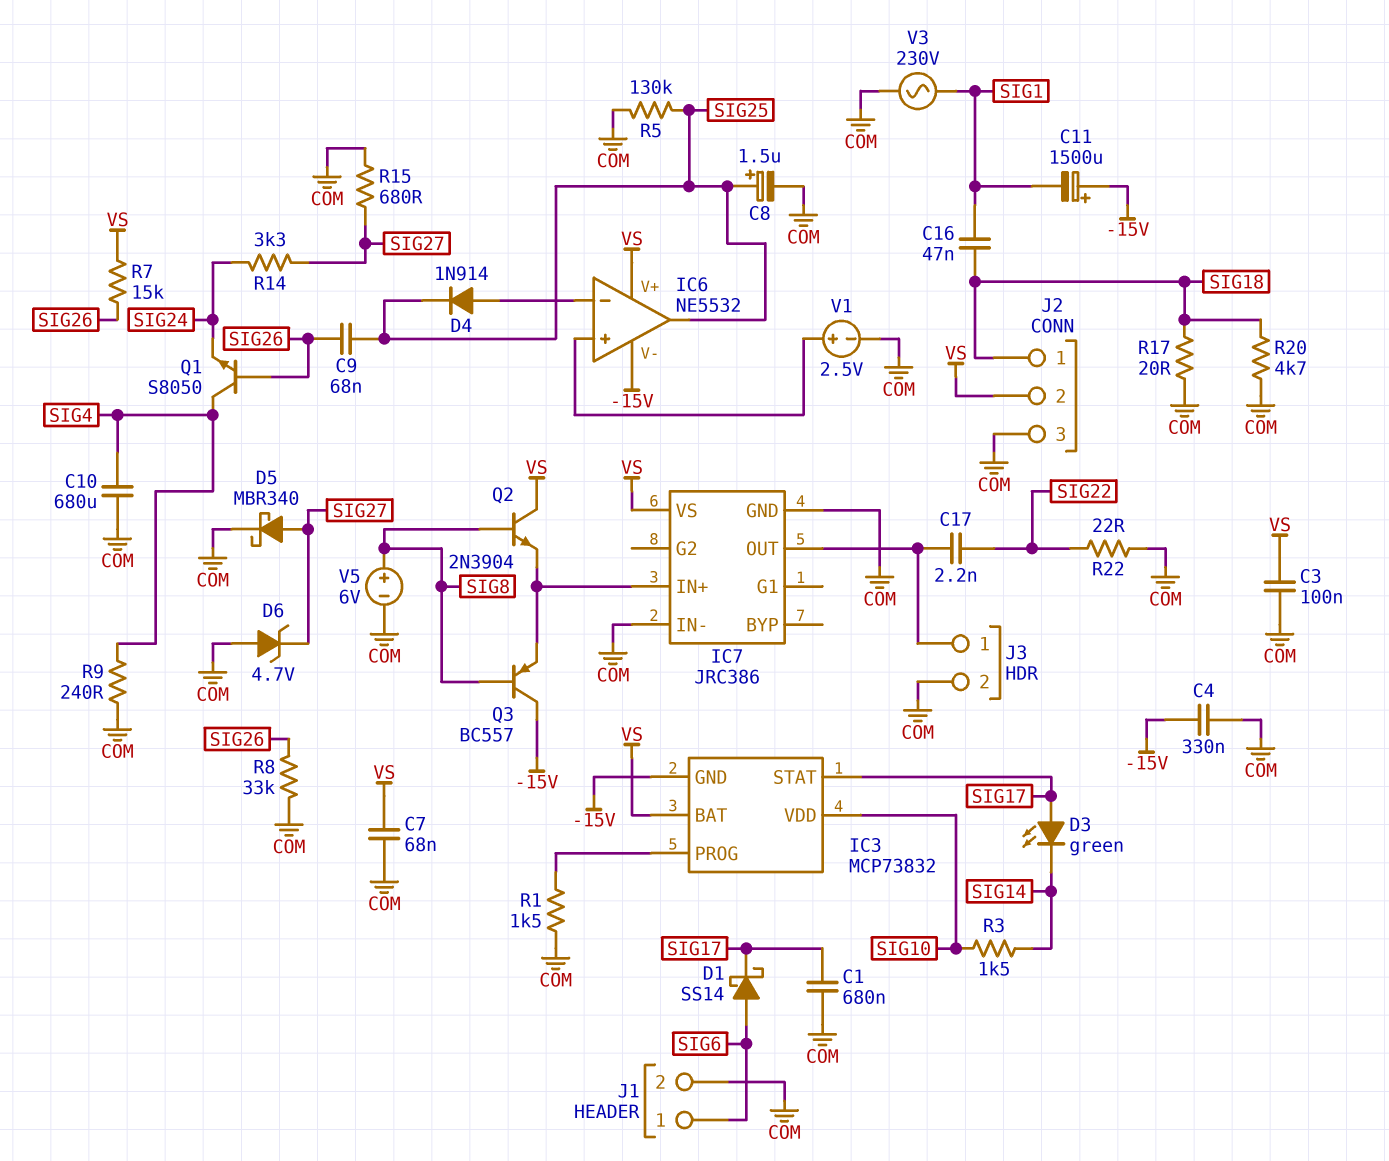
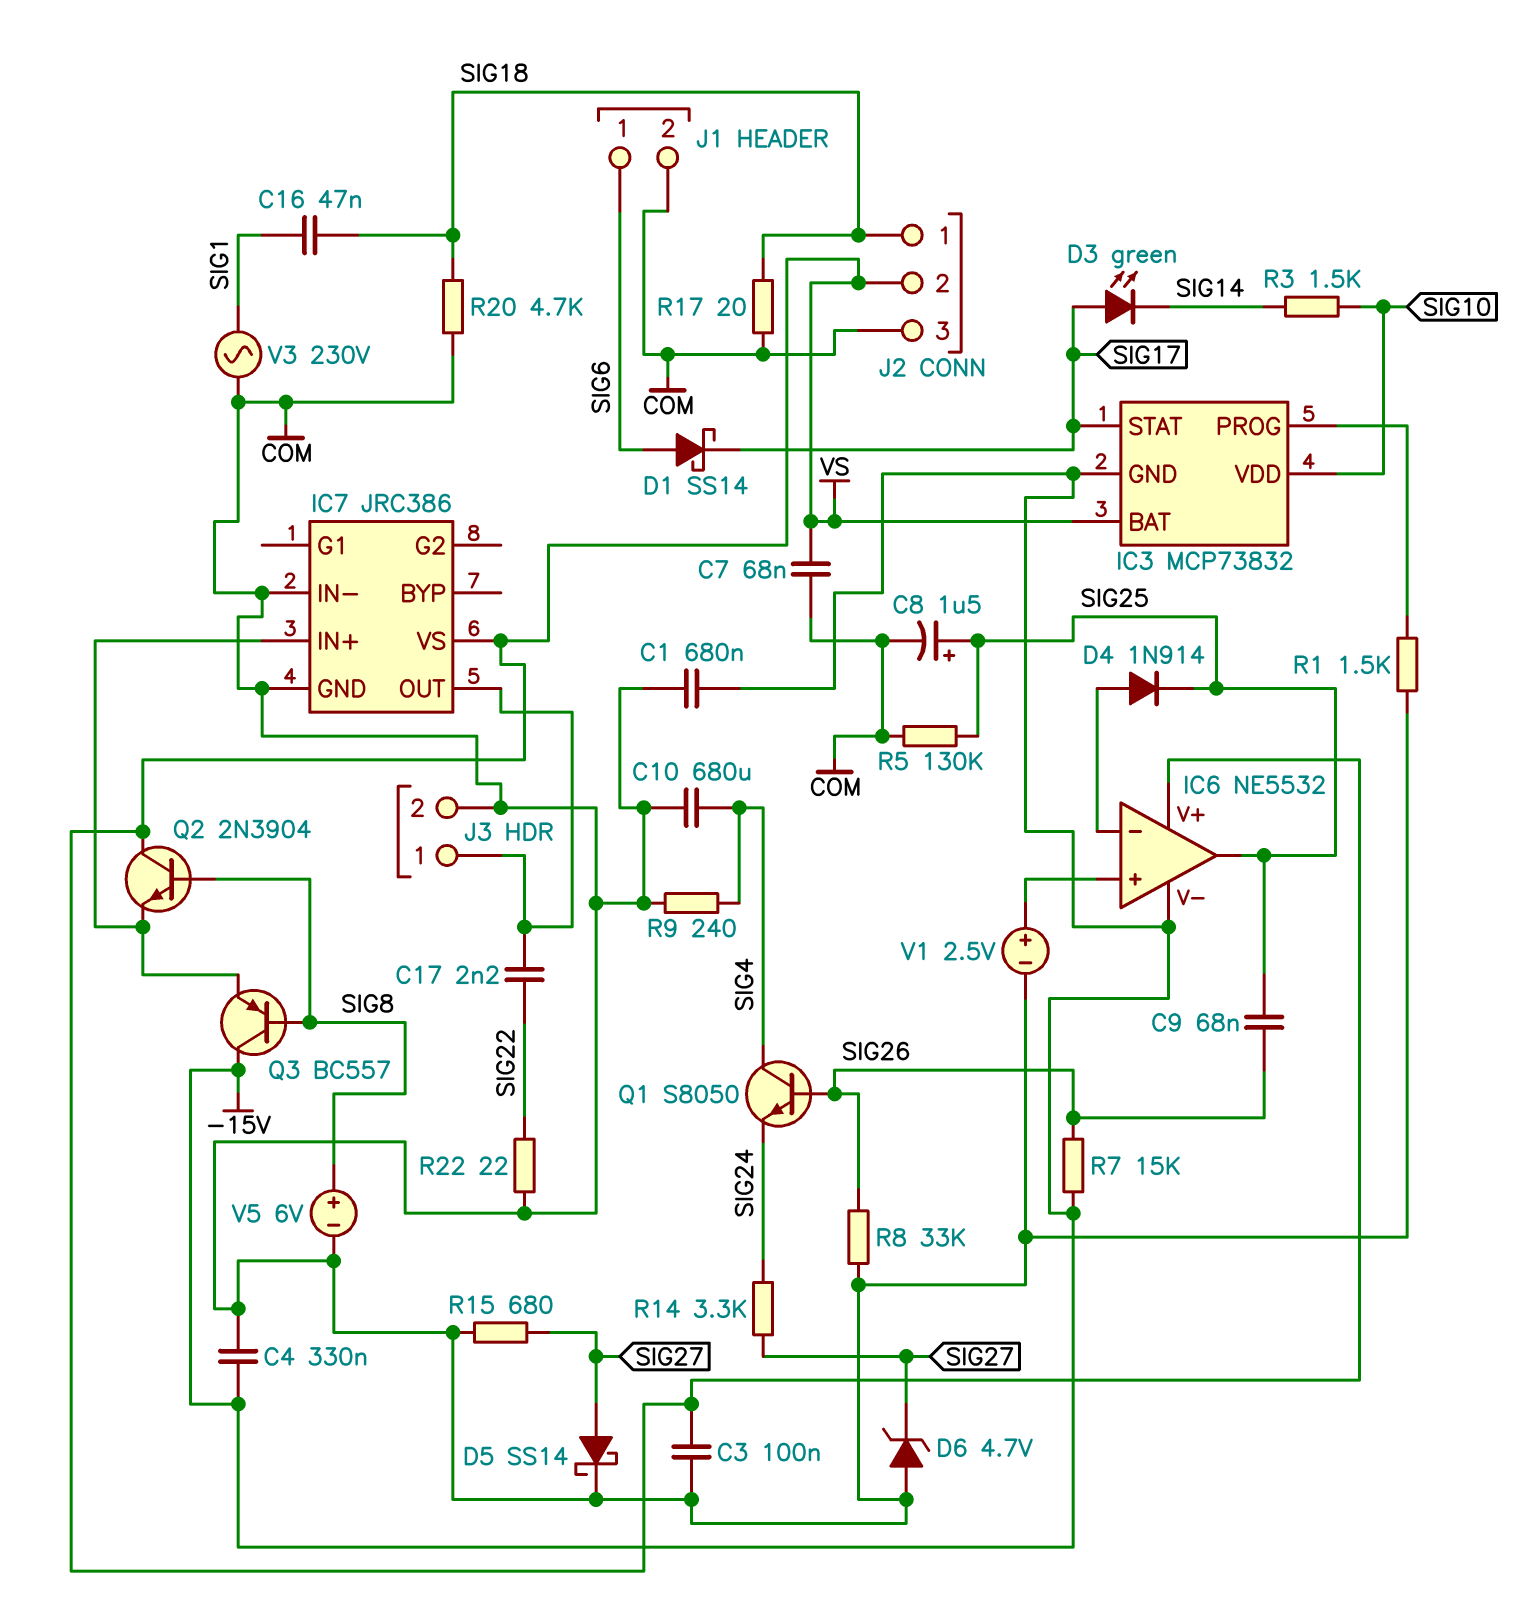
C1: 680nF (COM, SIG17) -> 680nF (-15V, COM)
C11: 1500uF (plus -15V, minus SIG1) -> none
D5: schottky MBR340 (A SIG27, K COM) -> schottky SS14 (A SIG27, K COM)
R7: 15k (SIG26, VS) -> 15k (-15V, SIG26)

